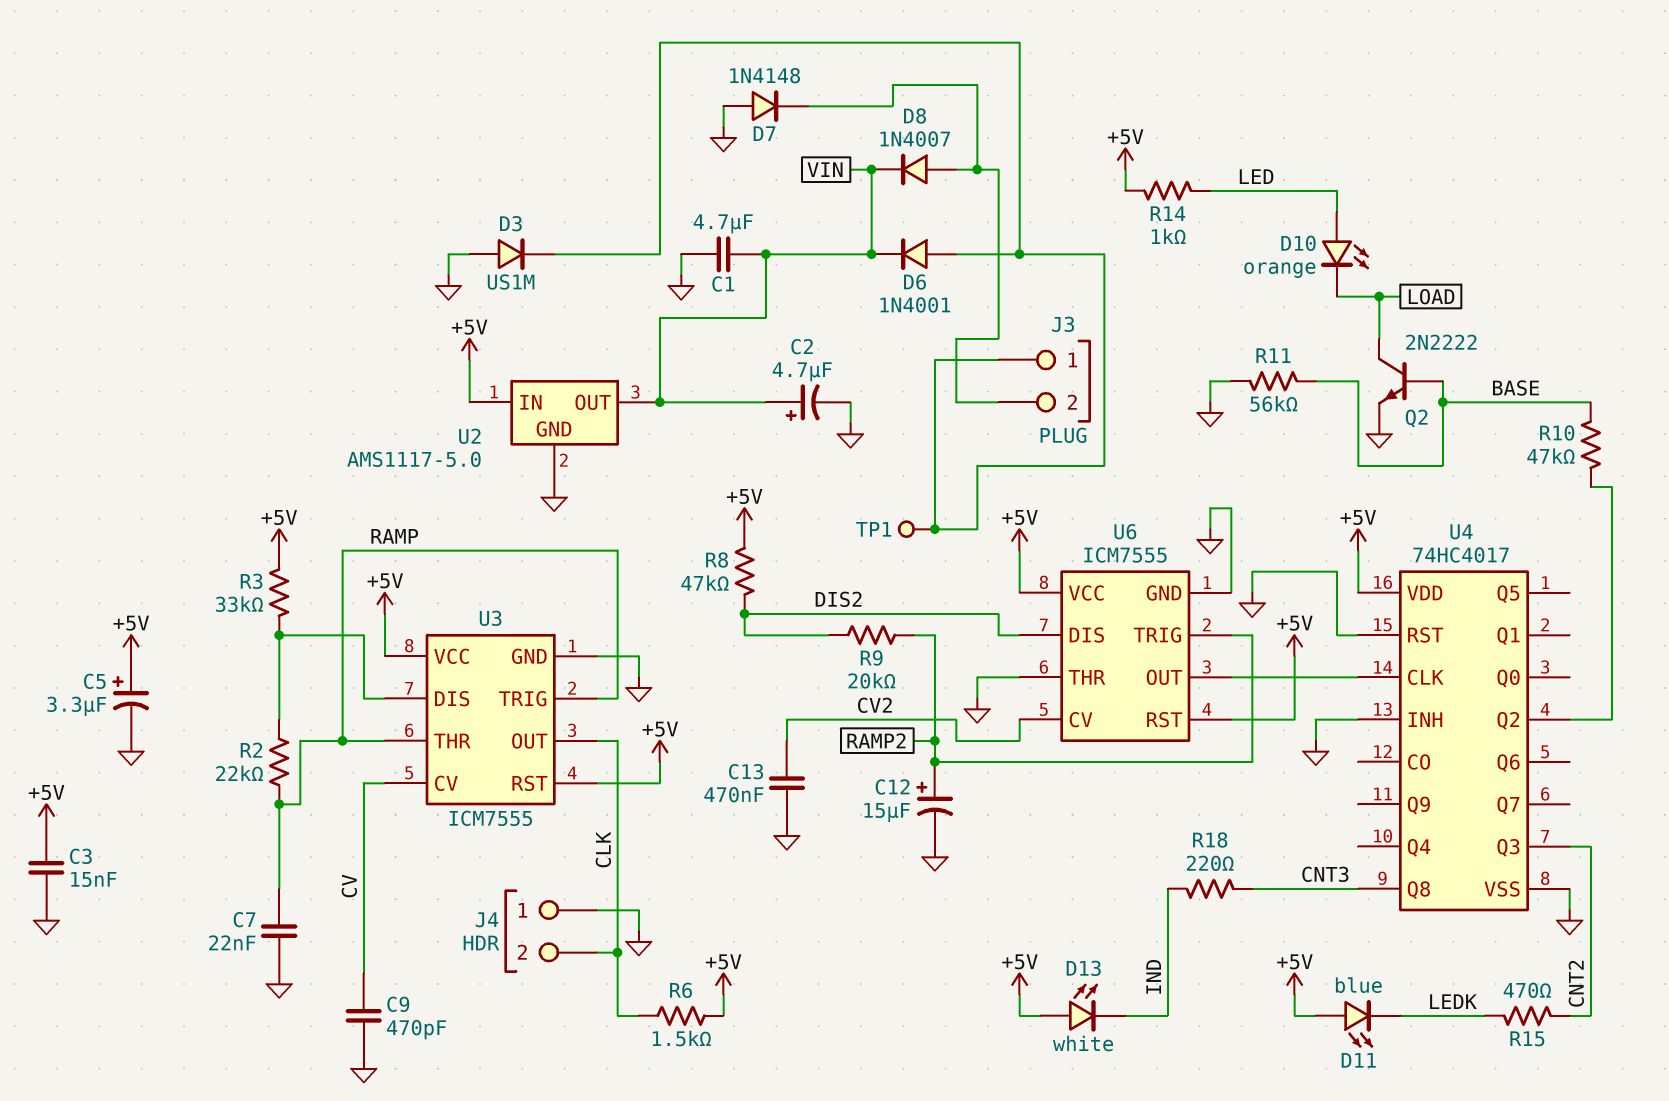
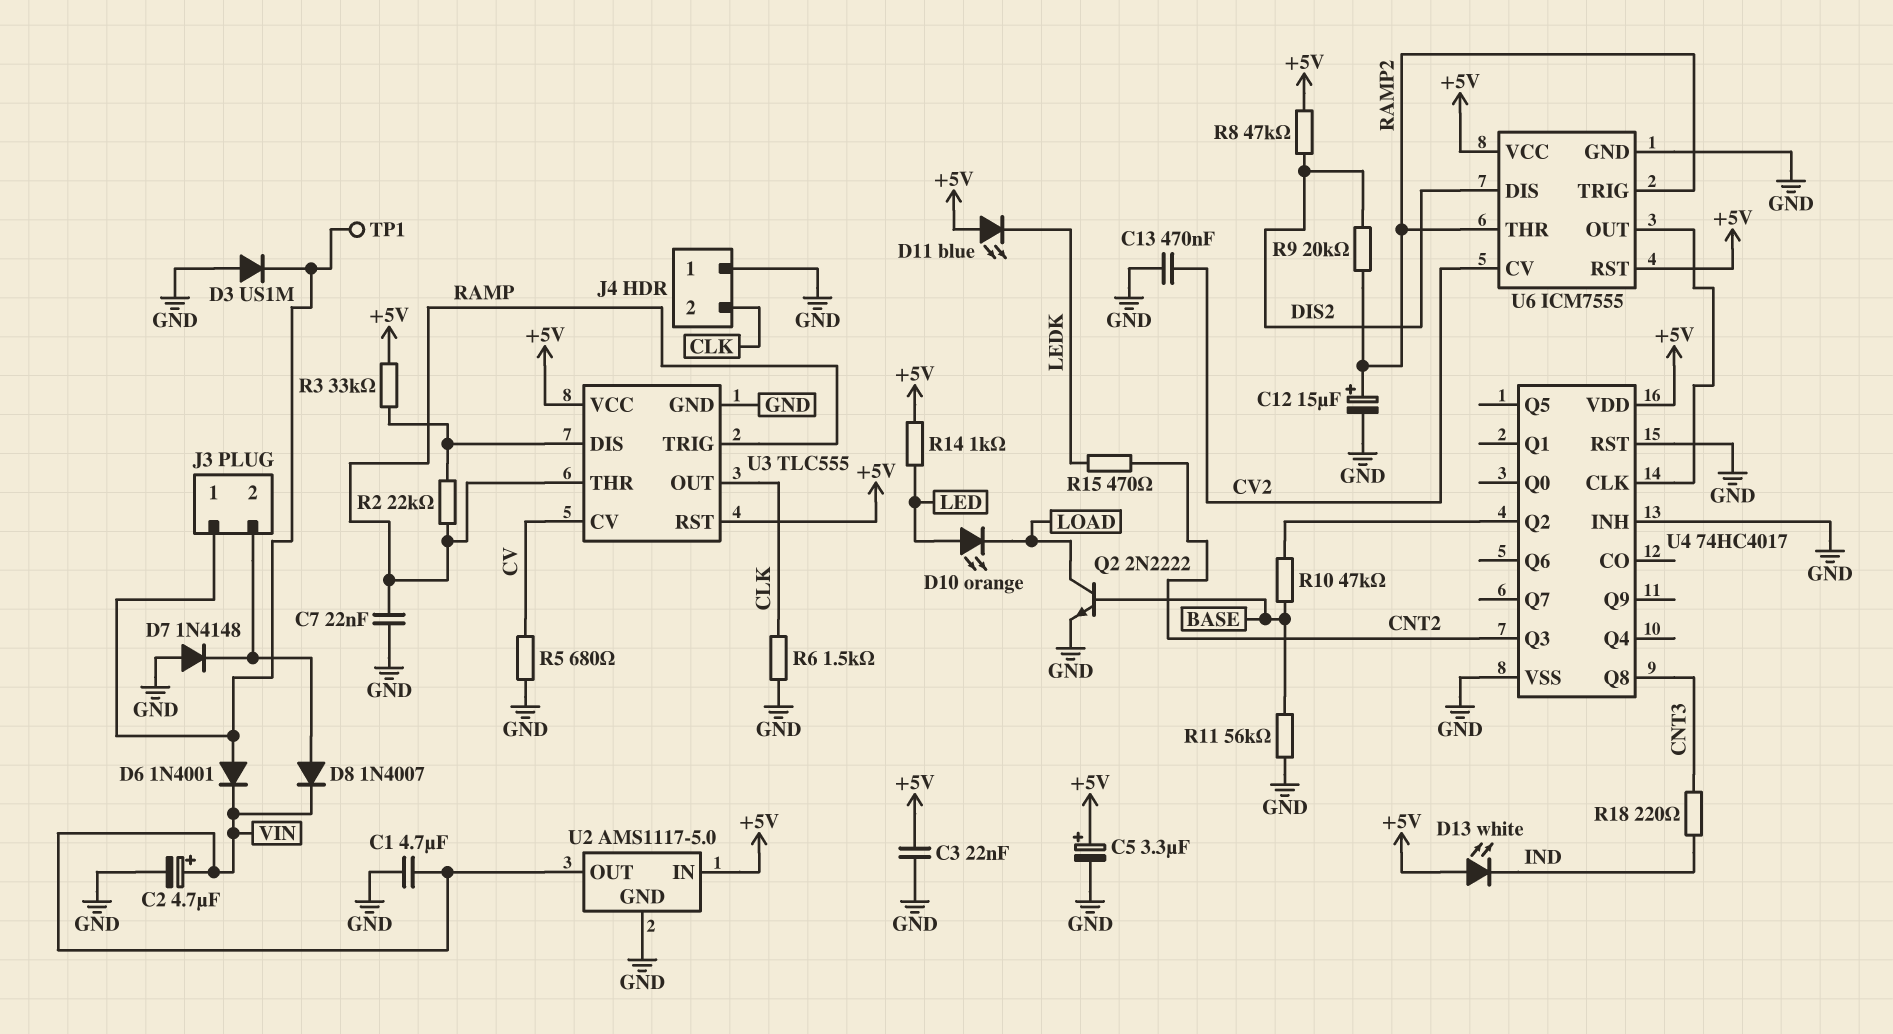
C3: 15nF (+5V, GND) -> 22nF (+5V, GND)
C9: 470pF (CV, GND) -> none
R5: none -> 680 (CV, GND)
R6: 1.5k (+5V, CLK) -> 1.5k (CLK, GND)
U3: ICM7555 -> TLC555
U6 pin THR: GND -> RAMP2

